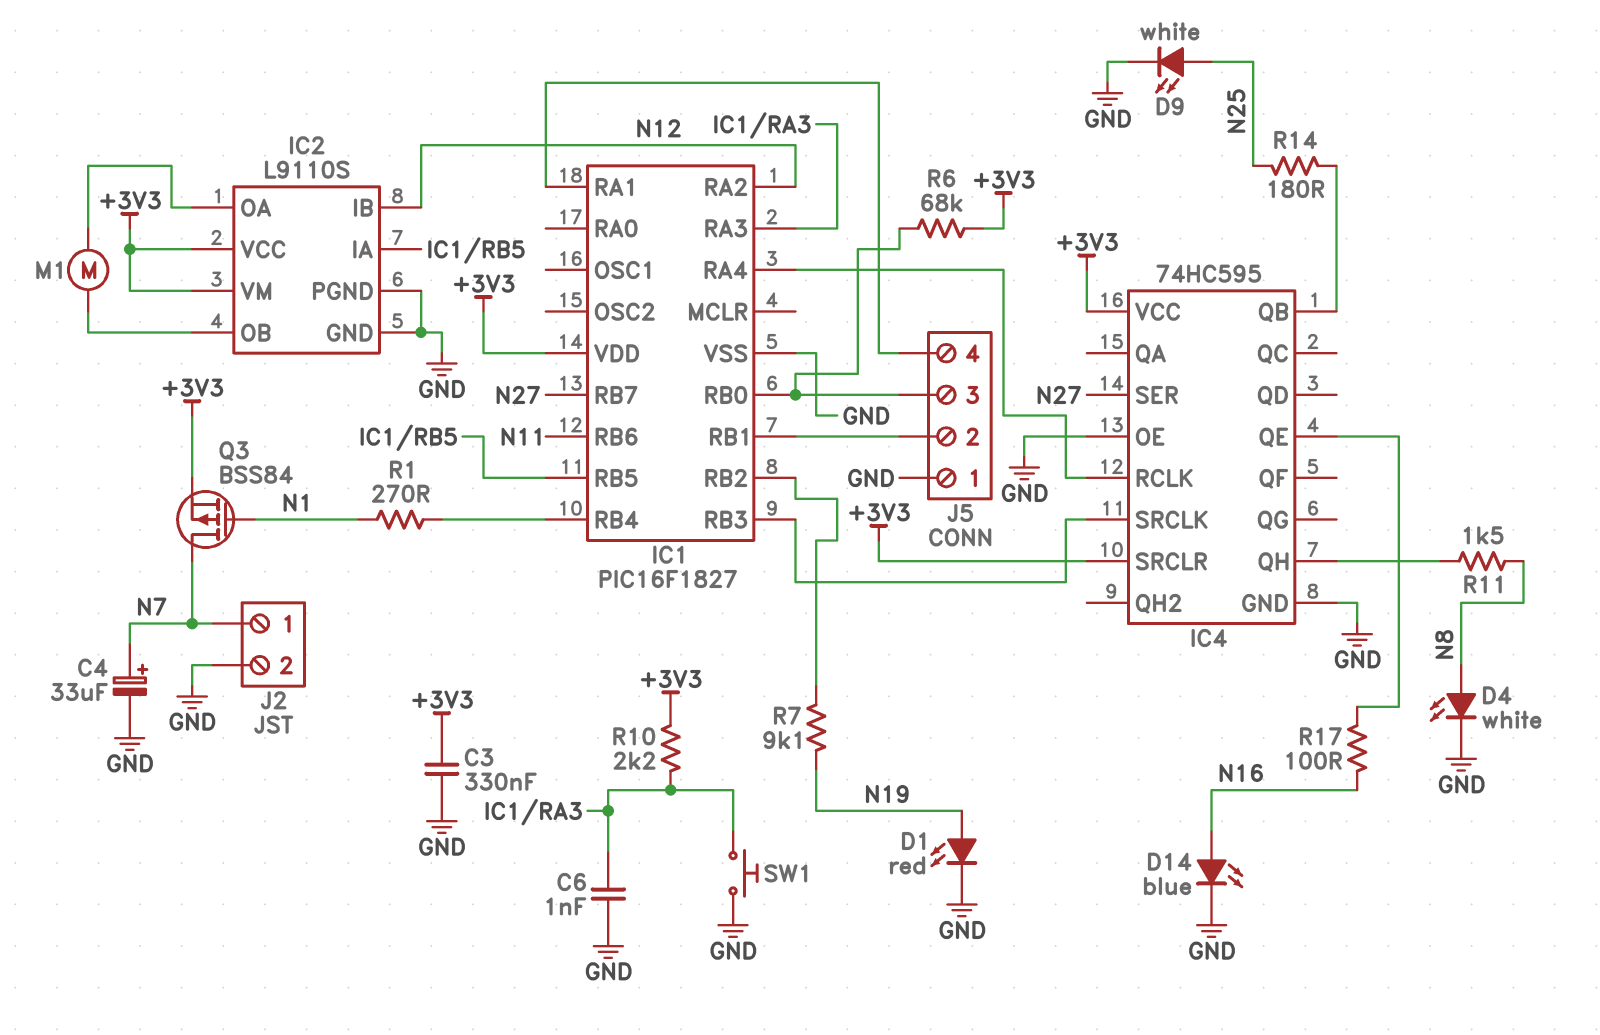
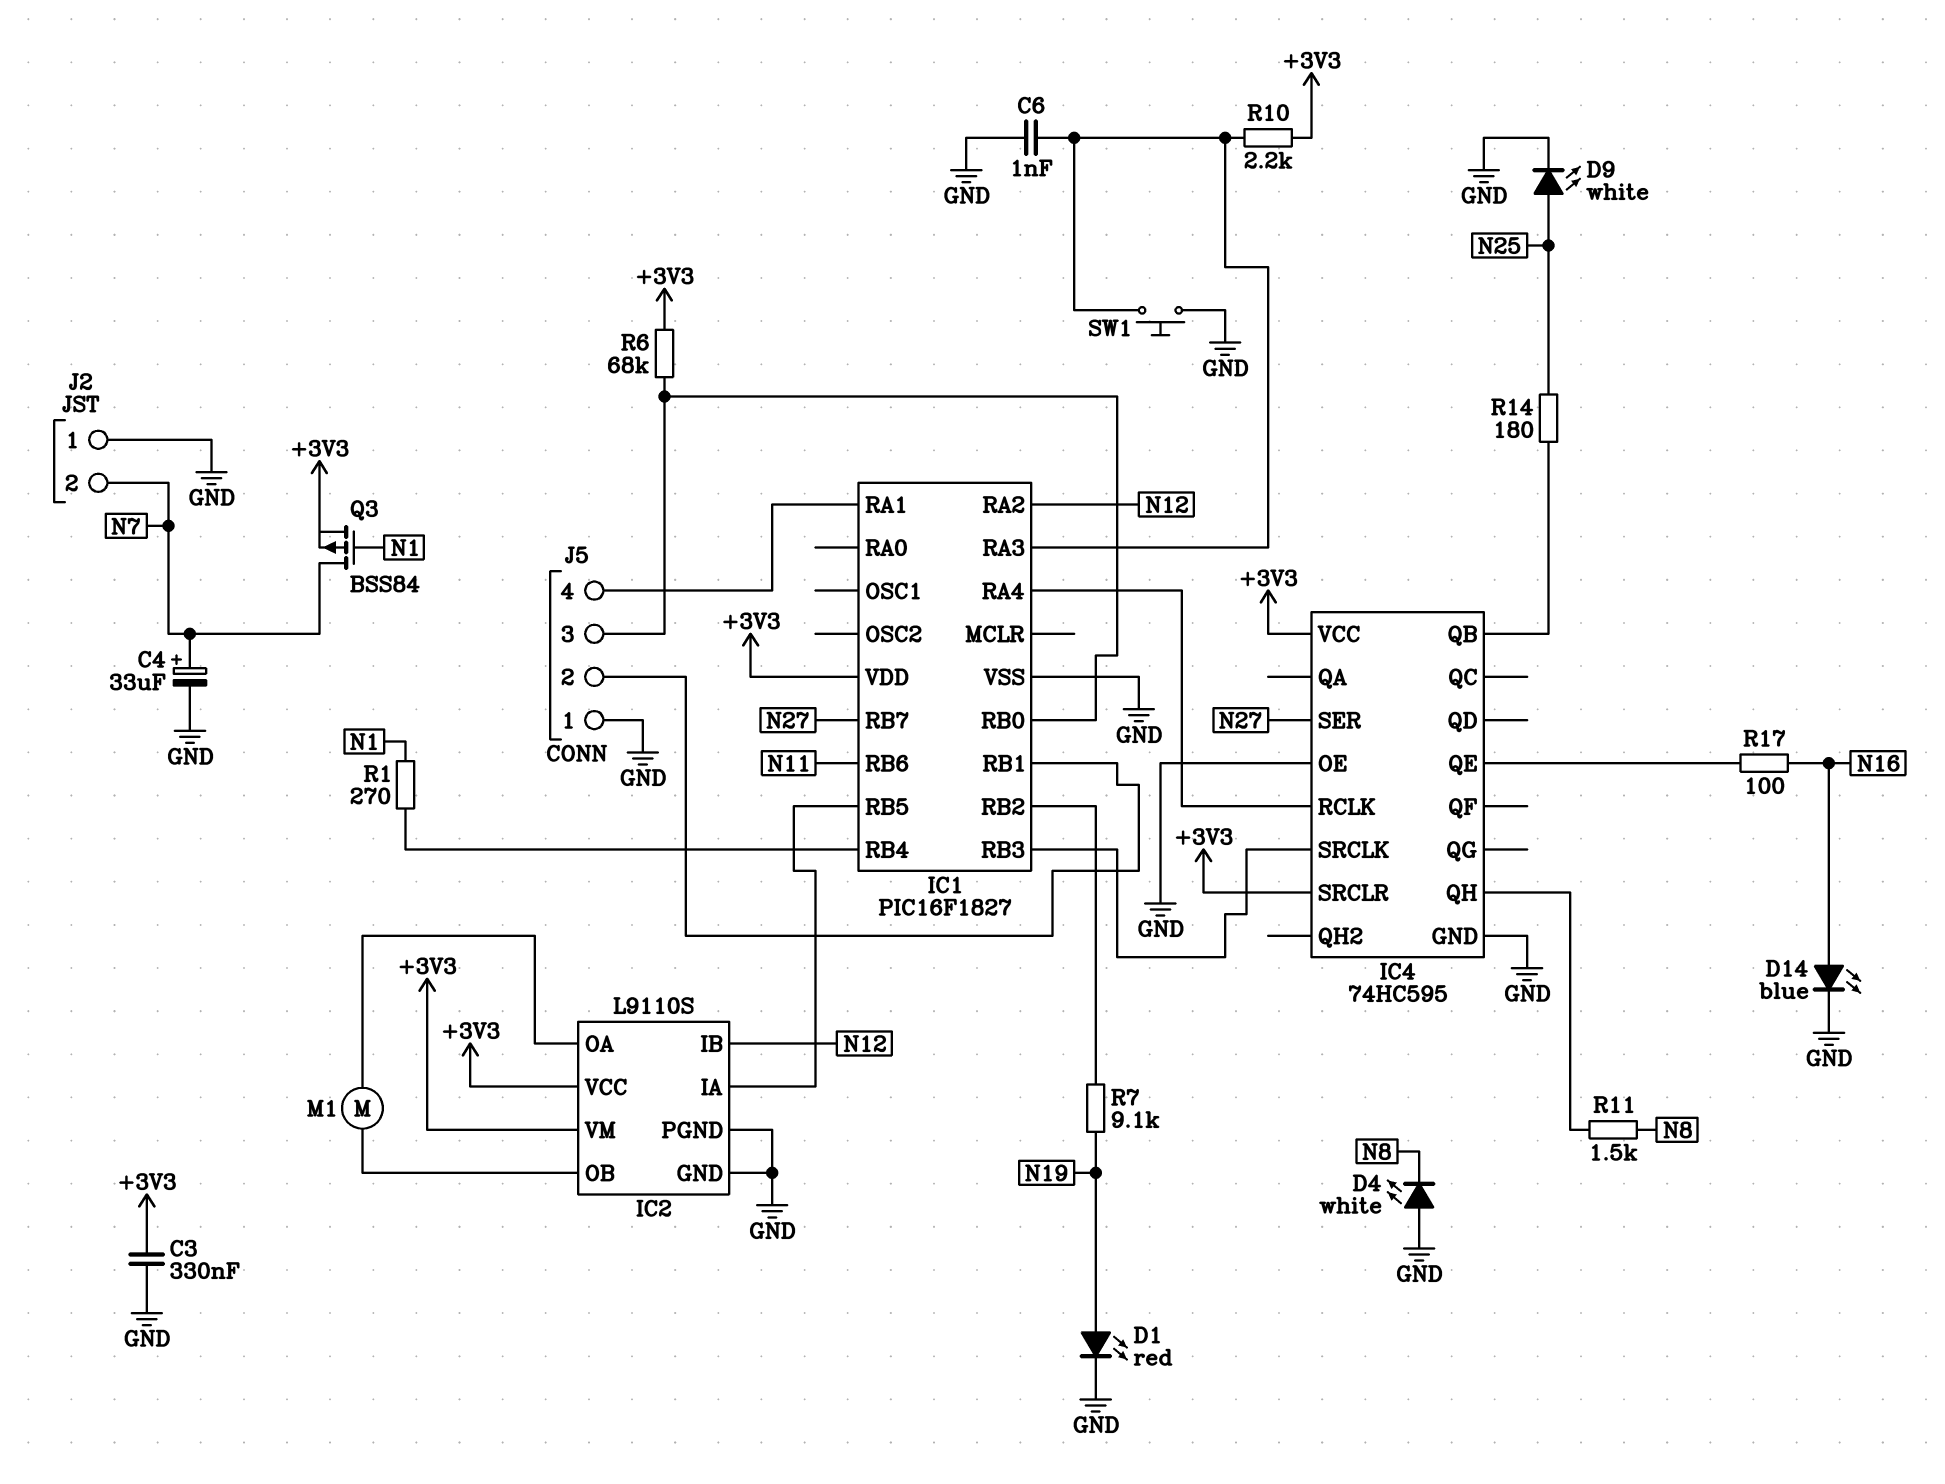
D4: LED white (A N8, K GND) -> LED white (A GND, K N8)
J2 pin 1: N7 -> GND
J2 pin 2: GND -> N7

